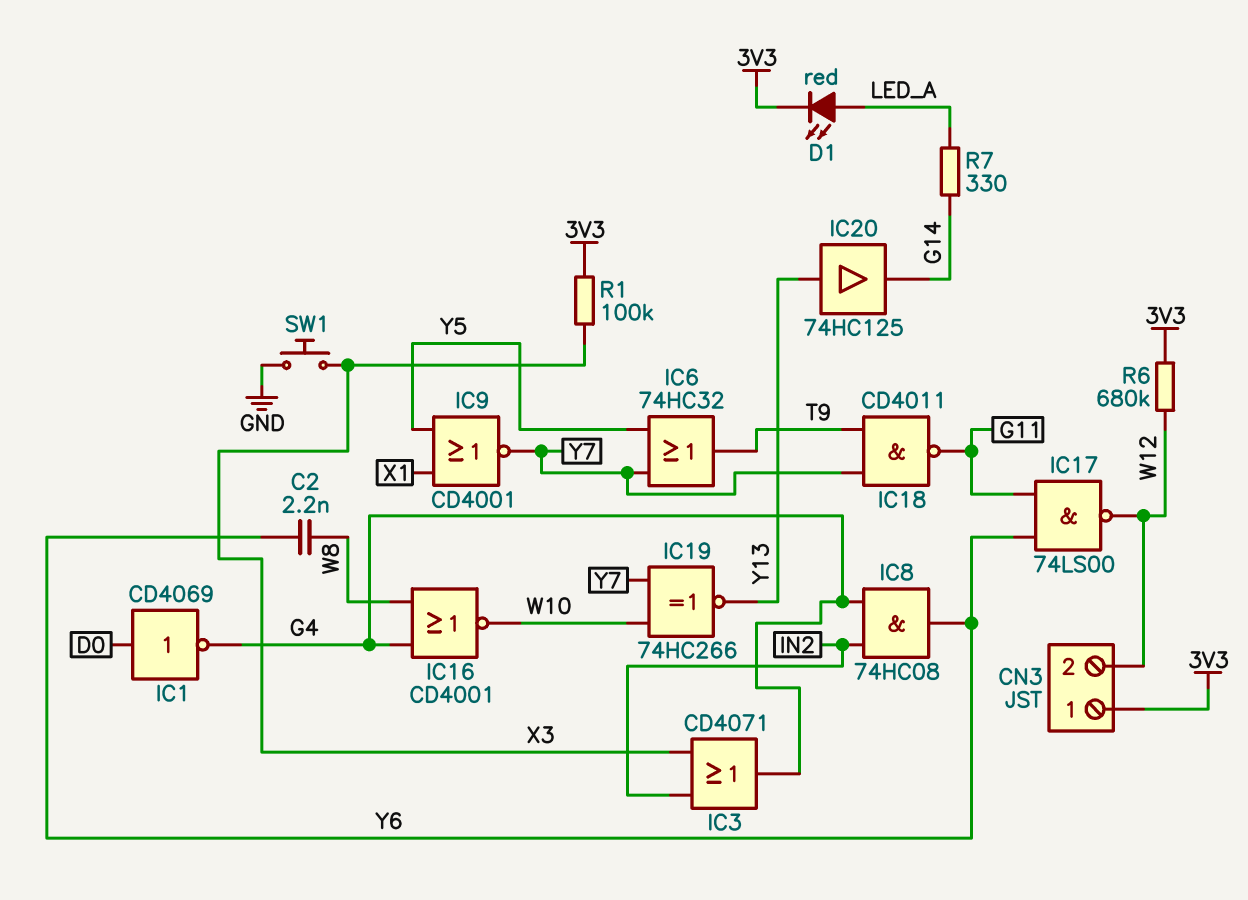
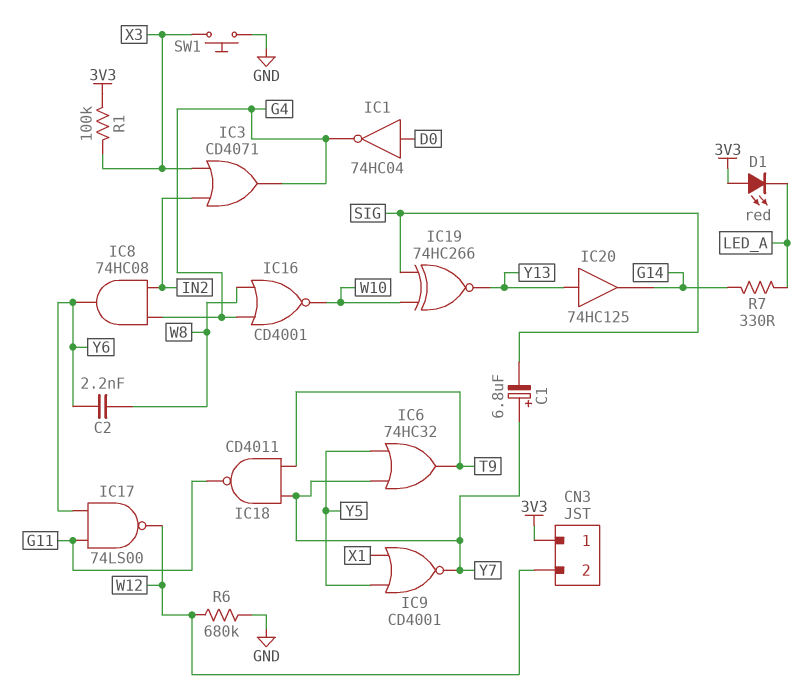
C1: none -> 6.8uF (plus Y7, minus SIG)
D1: LED red (A LED_A, K 3V3) -> LED red (A 3V3, K LED_A)
IC1: NOT CD4069 (in D0, out G4) -> NOT 74HC04 (in D0, out G4)
IC19: XNOR 74HC266 (in W10, in Y7, out Y13) -> XNOR 74HC266 (in SIG, in W10, out Y13)
R6: 680k (3V3, W12) -> 680k (GND, W12)

